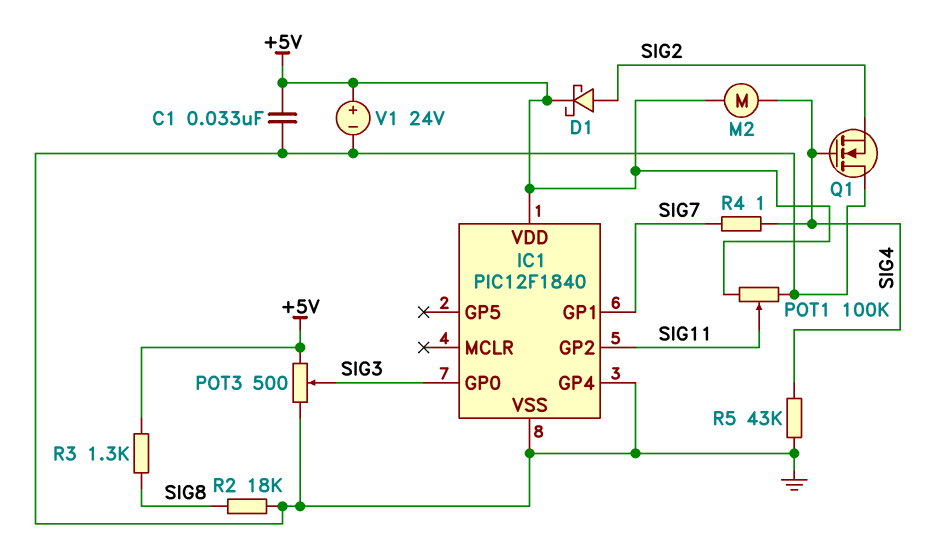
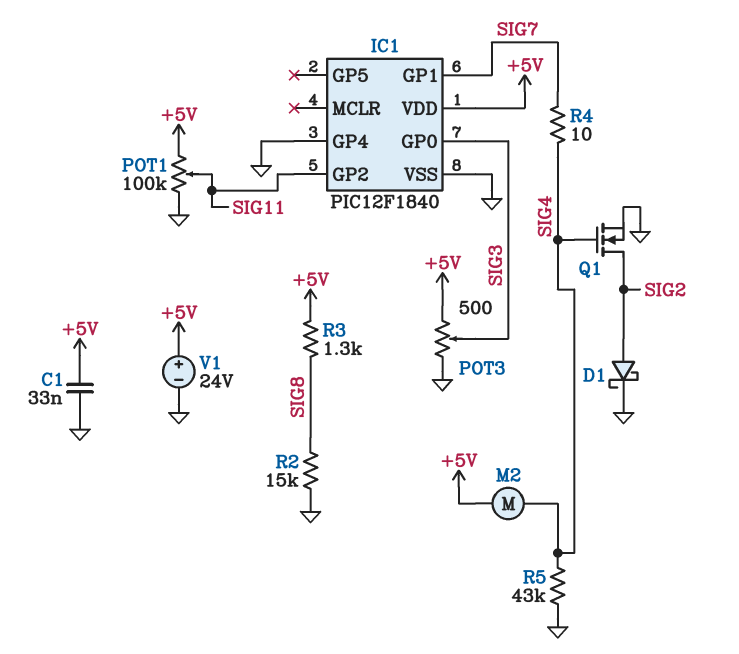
D1: schottky (A SIG2, K +5V) -> schottky (A SIG2, K GND)
Q1: NMOS (G SIG4, D GND, S SIG2) -> NMOS (G SIG4, D SIG2, S GND)
R2: 18k (GND, SIG8) -> 15k (GND, SIG8)
R4: 1 (SIG4, SIG7) -> 10 (SIG4, SIG7)

